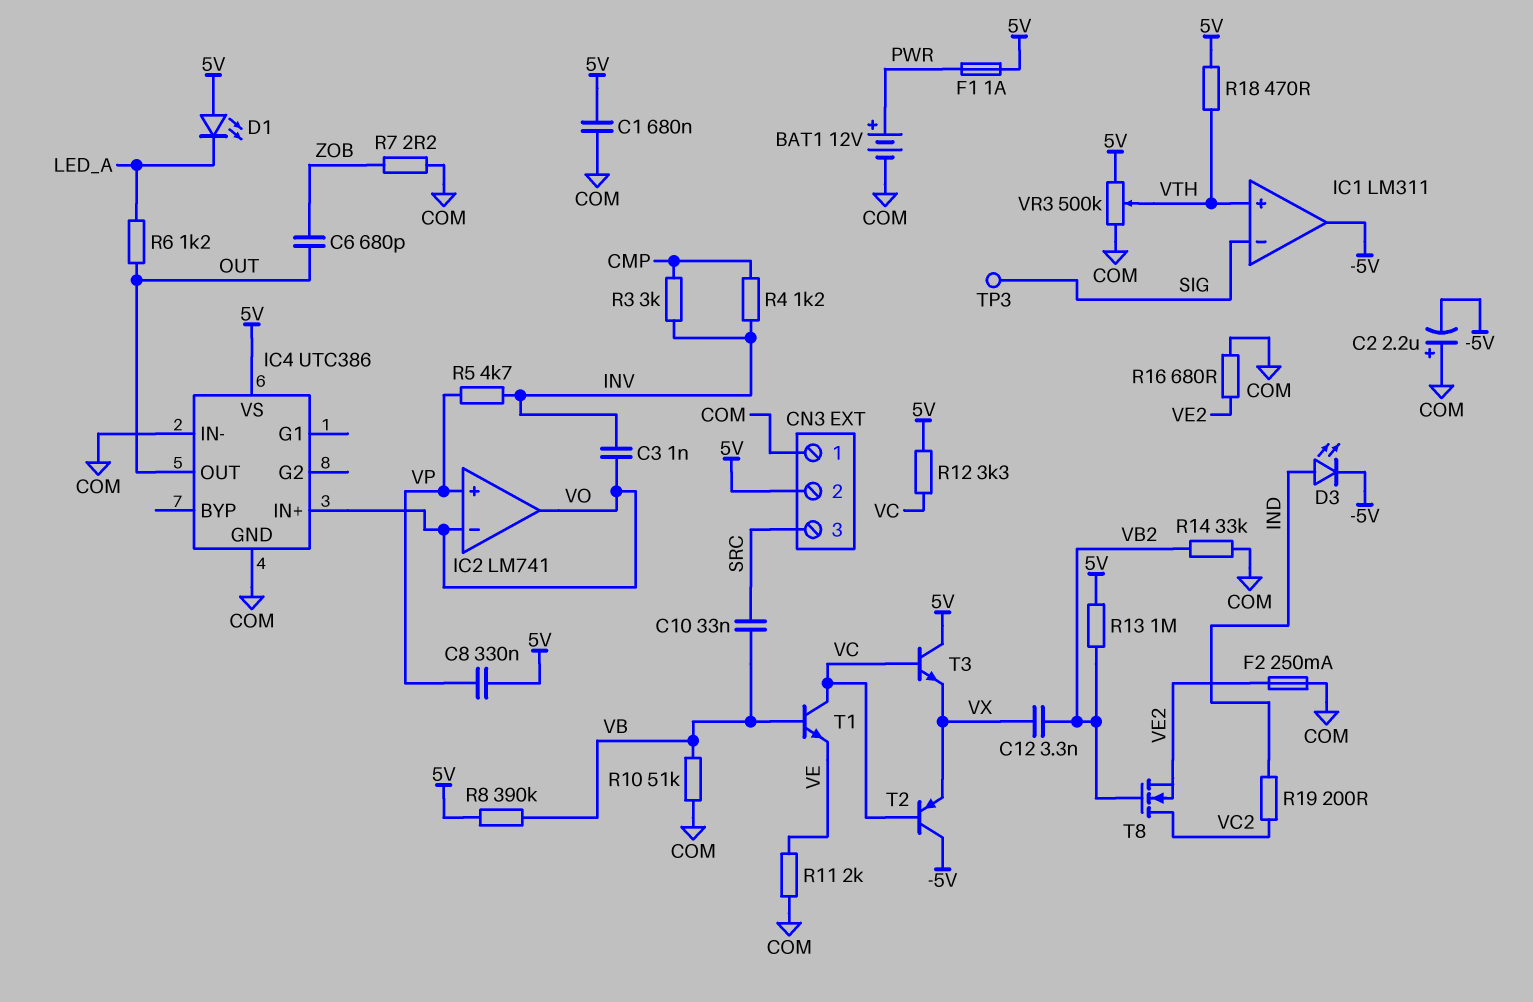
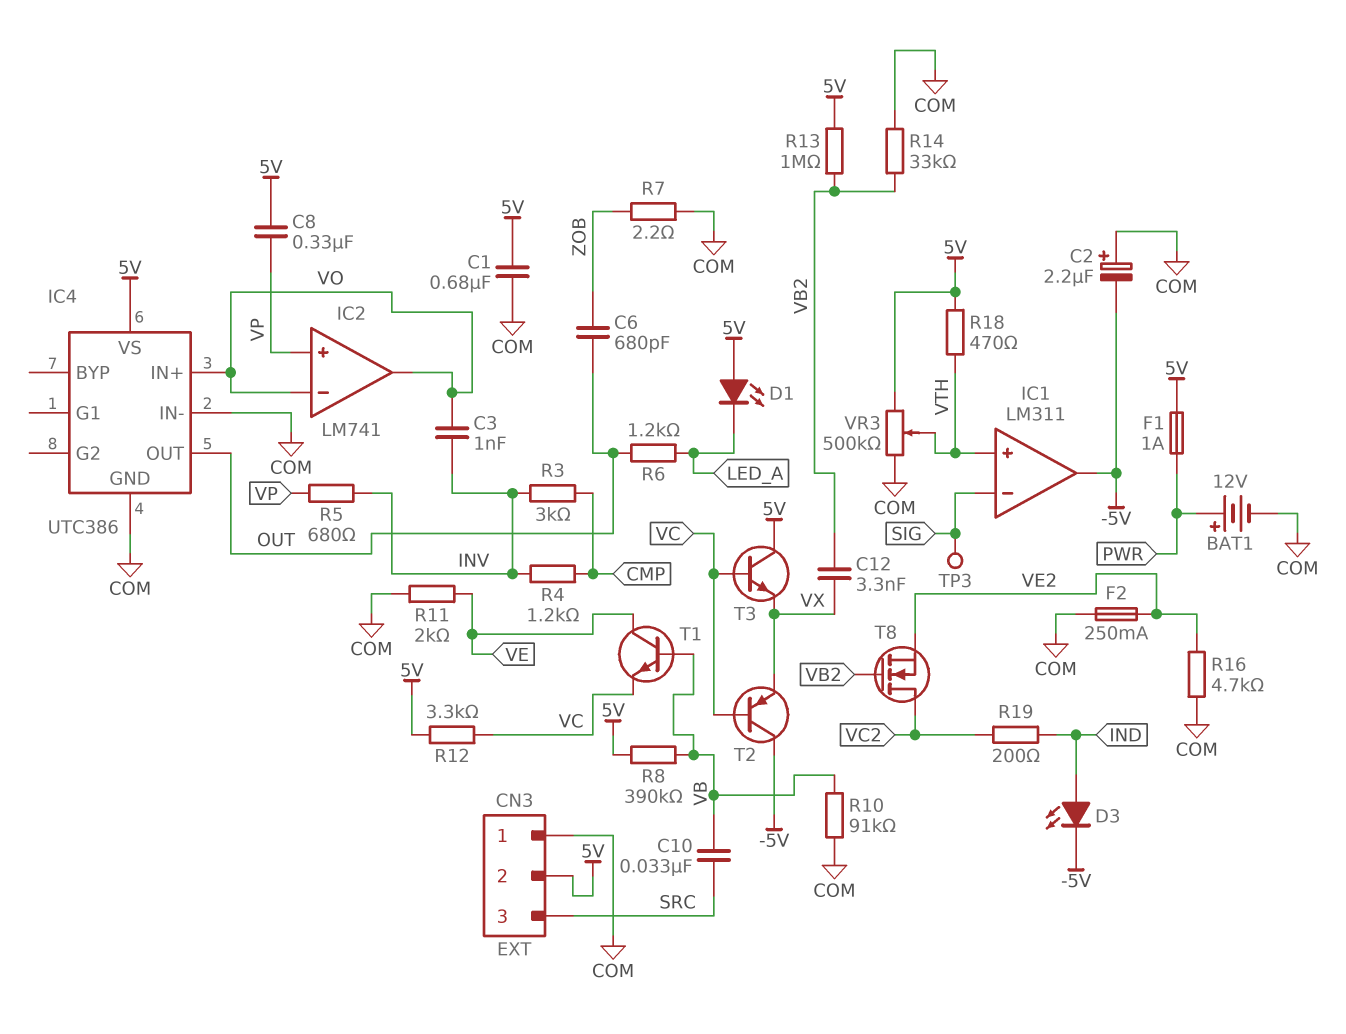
R5: 4.7k (INV, VP) -> 680 (INV, VP)
R10: 51k (COM, VB) -> 91k (COM, VB)
R16: 680 (COM, VE2) -> 4.7k (COM, VE2)
T1: NPN (B VB, C VC, E VE) -> NPN (B VB, C VE, E VC)

